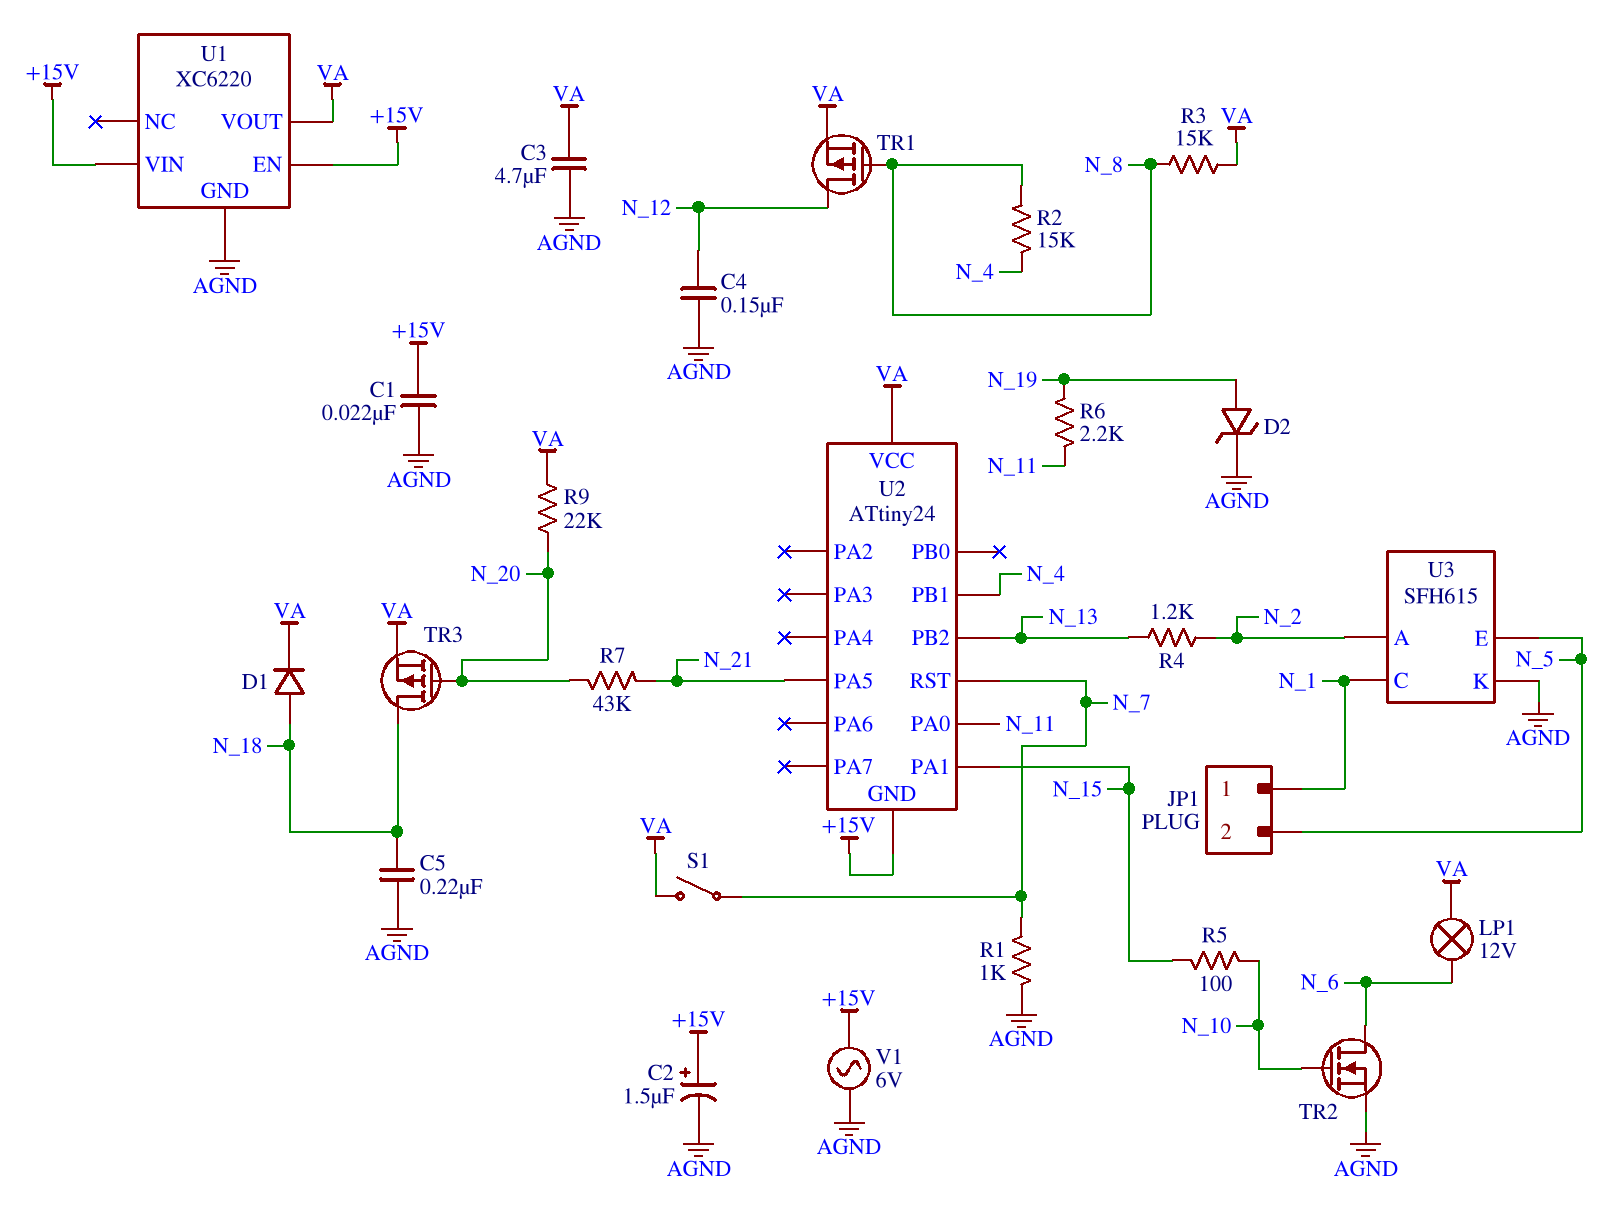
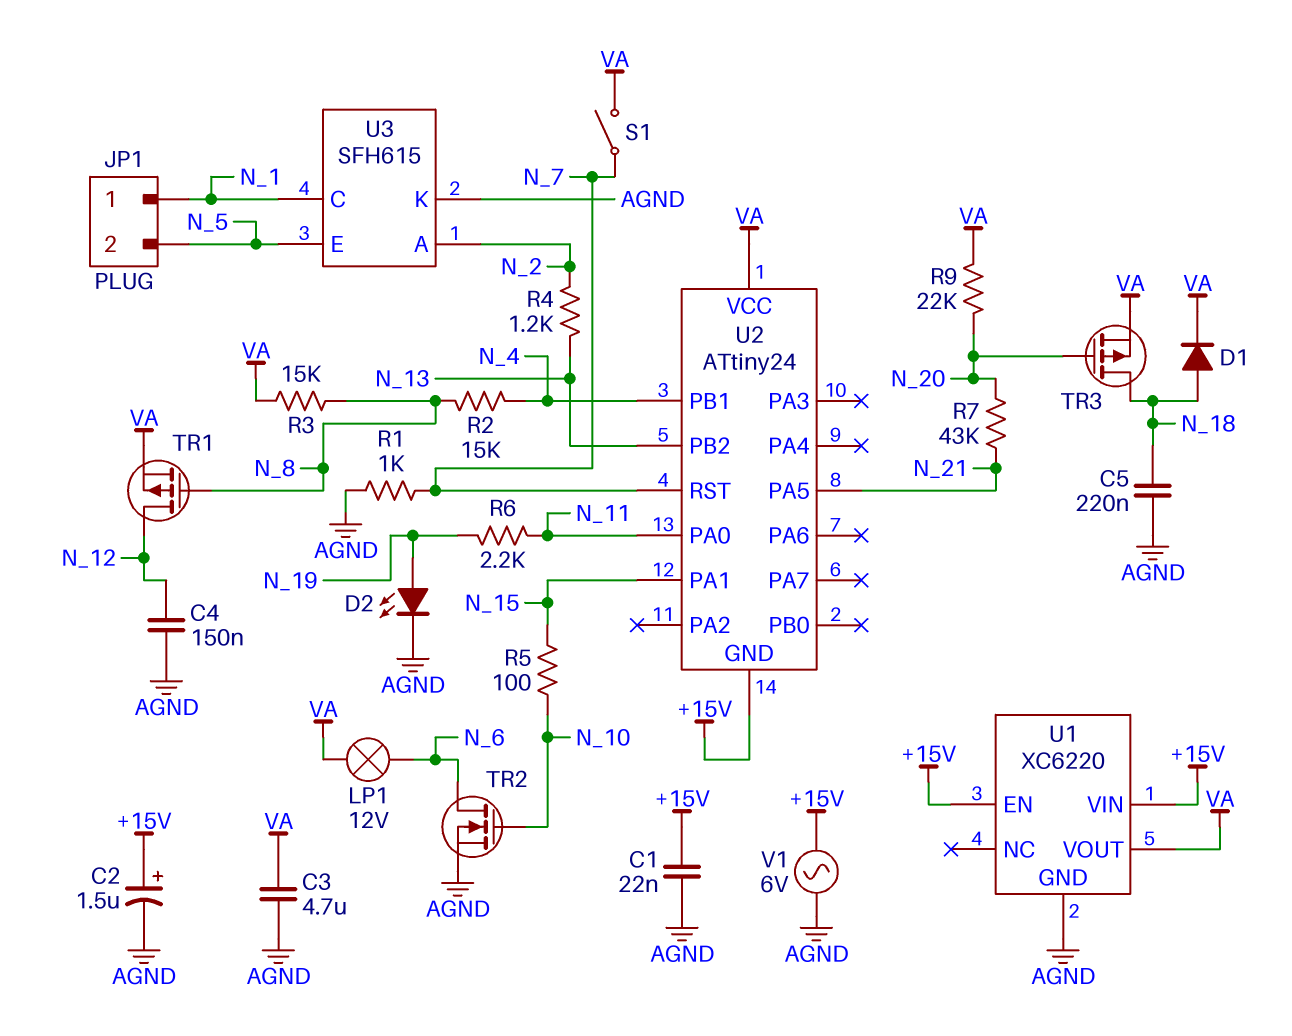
D2: zener (A N_19, K AGND) -> LED (A N_19, K AGND)

